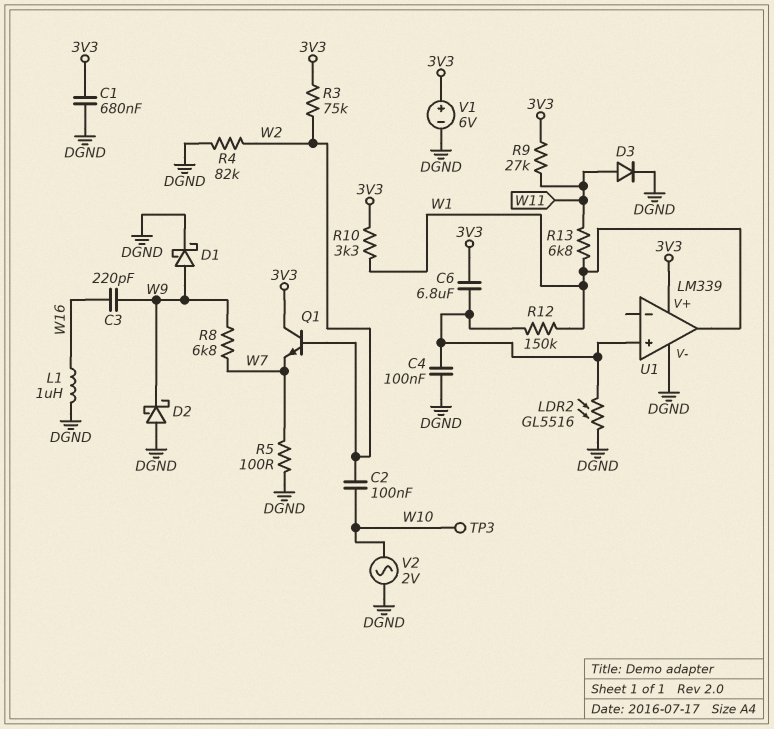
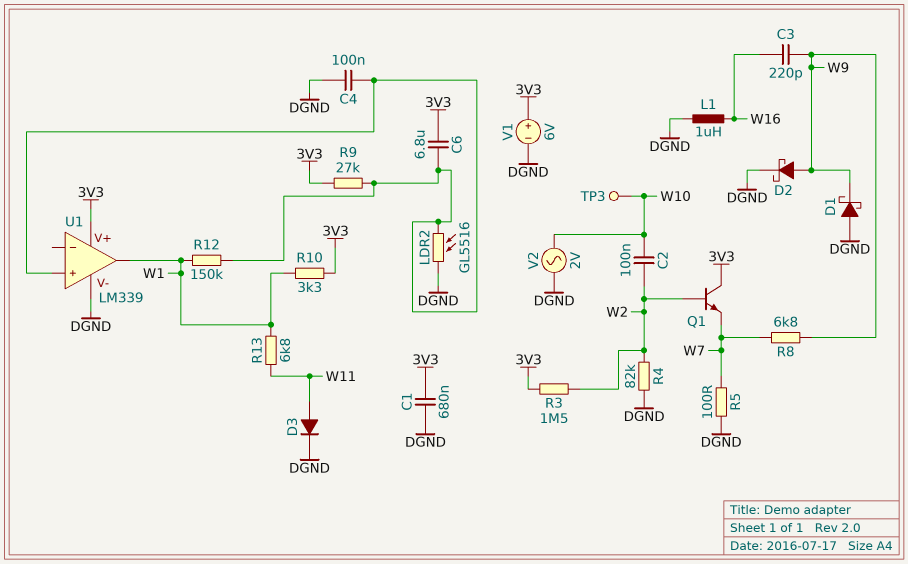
D1: schottky (A W9, K DGND) -> schottky (A DGND, K W9)
D2: schottky (A DGND, K W9) -> schottky (A W9, K DGND)
R3: 75k (3V3, W2) -> 1.5M (3V3, W2)
R9: 27k (3V3, W11) -> 27k (3V3, U1/in+)

